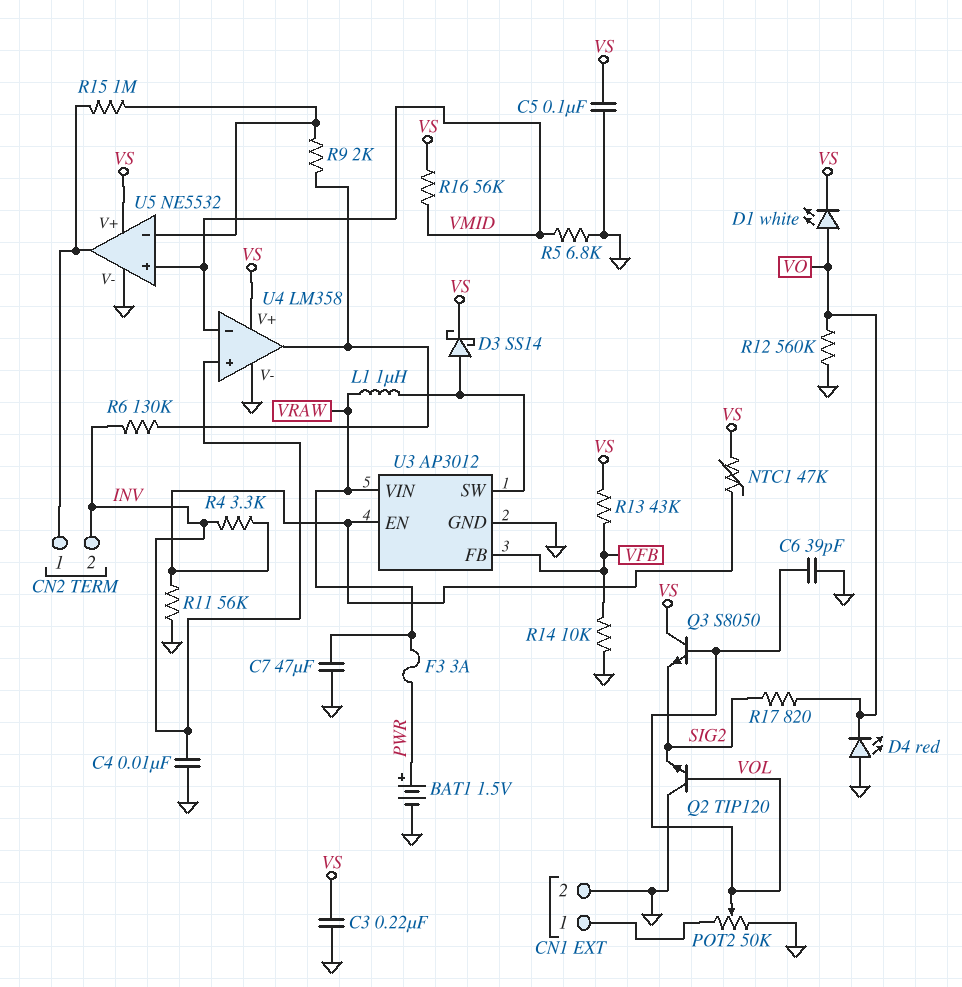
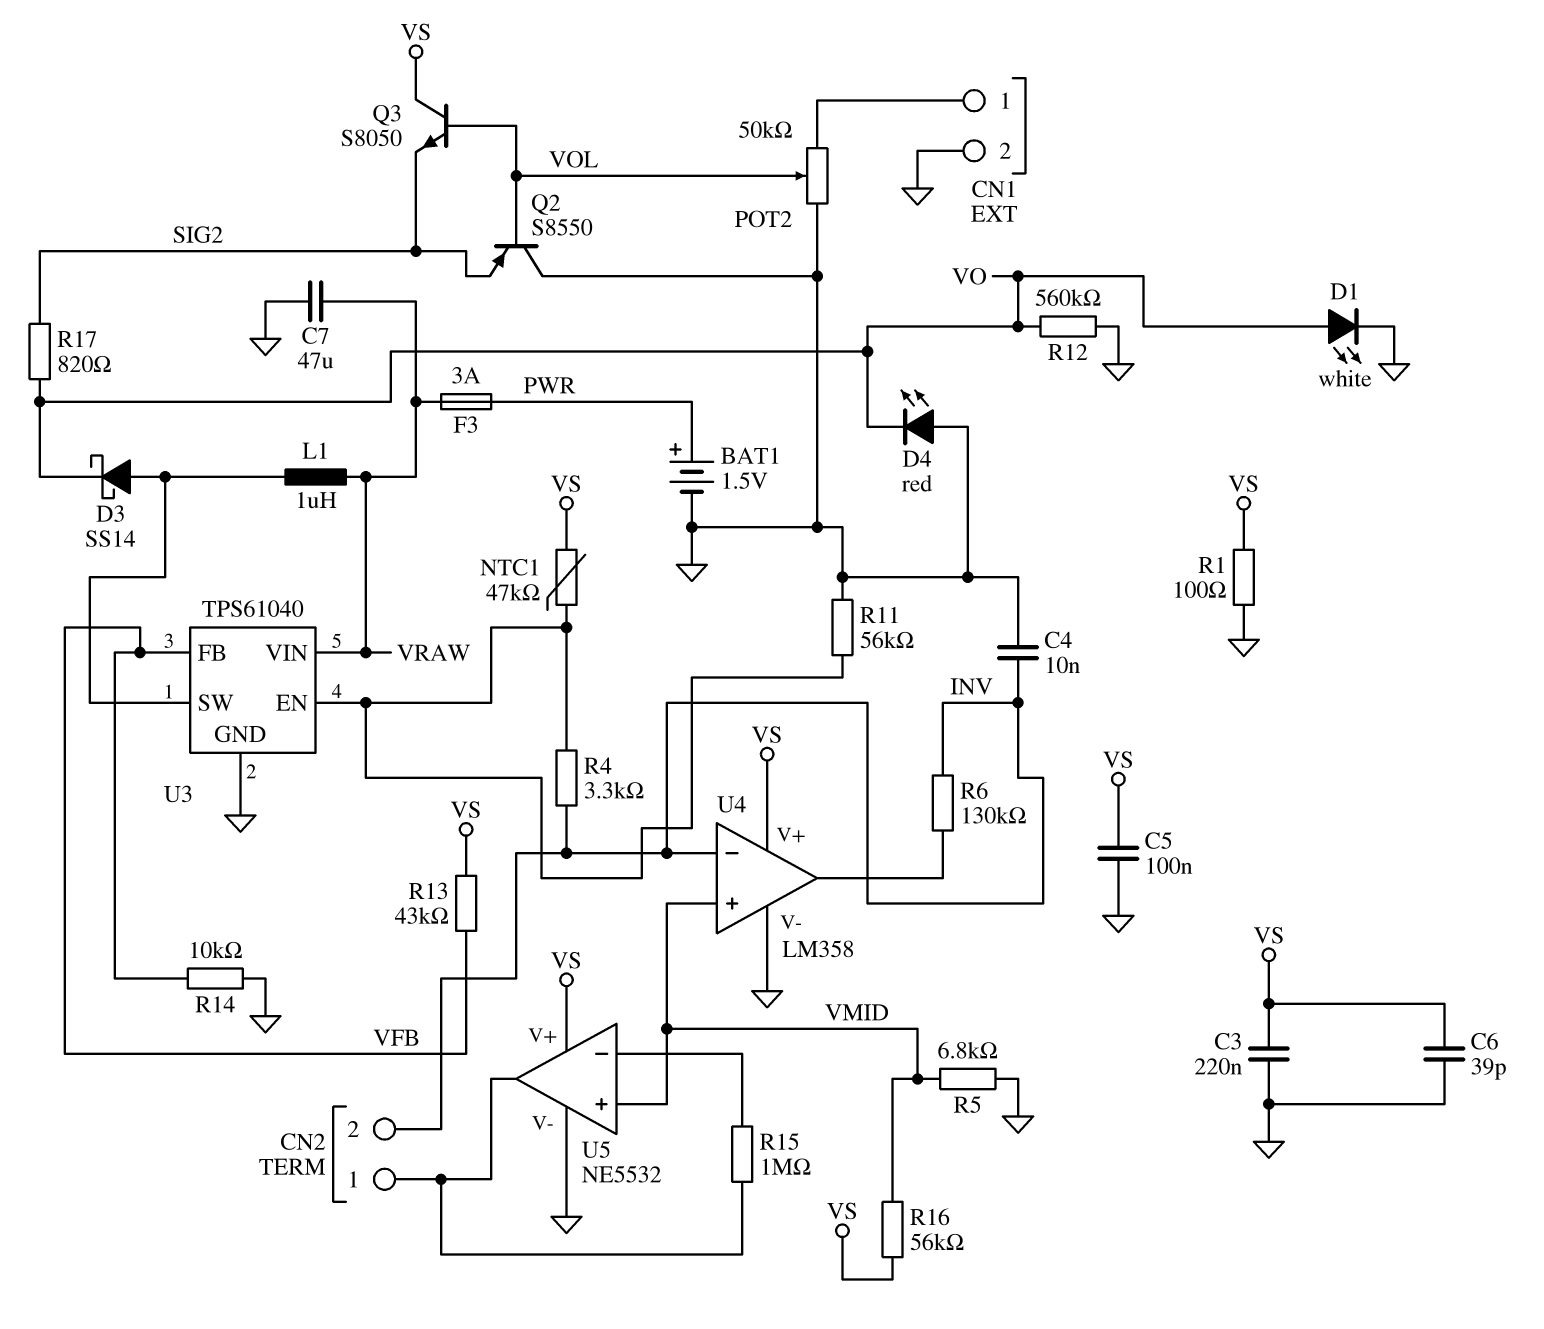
C6: 39pF (GND, VOL) -> 39pF (GND, VS)
D1: LED white (A VO, K VS) -> LED white (A VO, K GND)
D3: schottky SS14 (A U3/SW, K VS) -> schottky SS14 (A U3/SW, K VO)
Q2: NPN TIP120 (B VOL, C GND, E SIG2) -> PNP S8550 (B VOL, C GND, E SIG2)
R1: none -> 100 (GND, VS)
R9: 2k (U4/out, U5/in-) -> none
U3: AP3012 -> TPS61040
U4 pin in+: INV -> VMID
U4 pin in-: VMID -> INV

